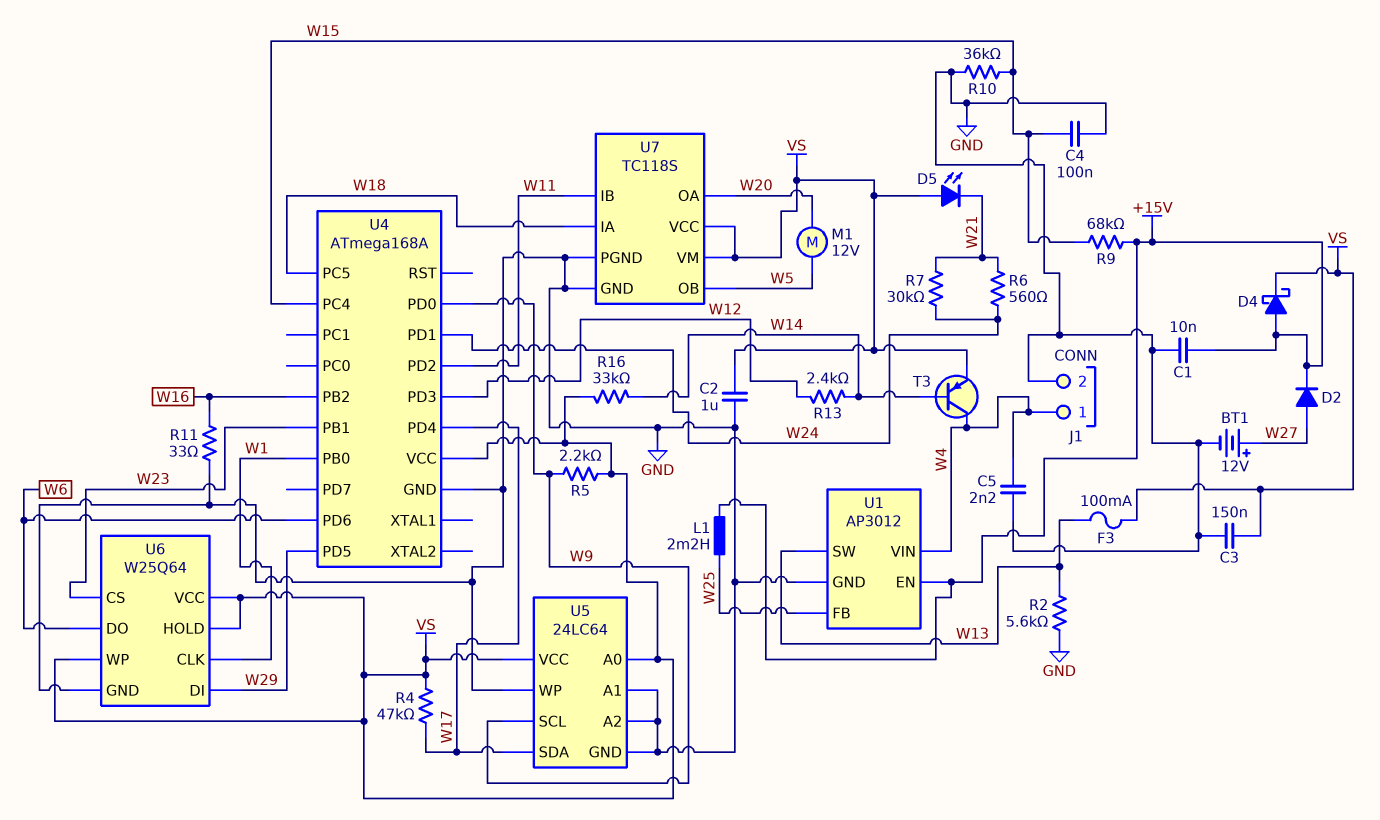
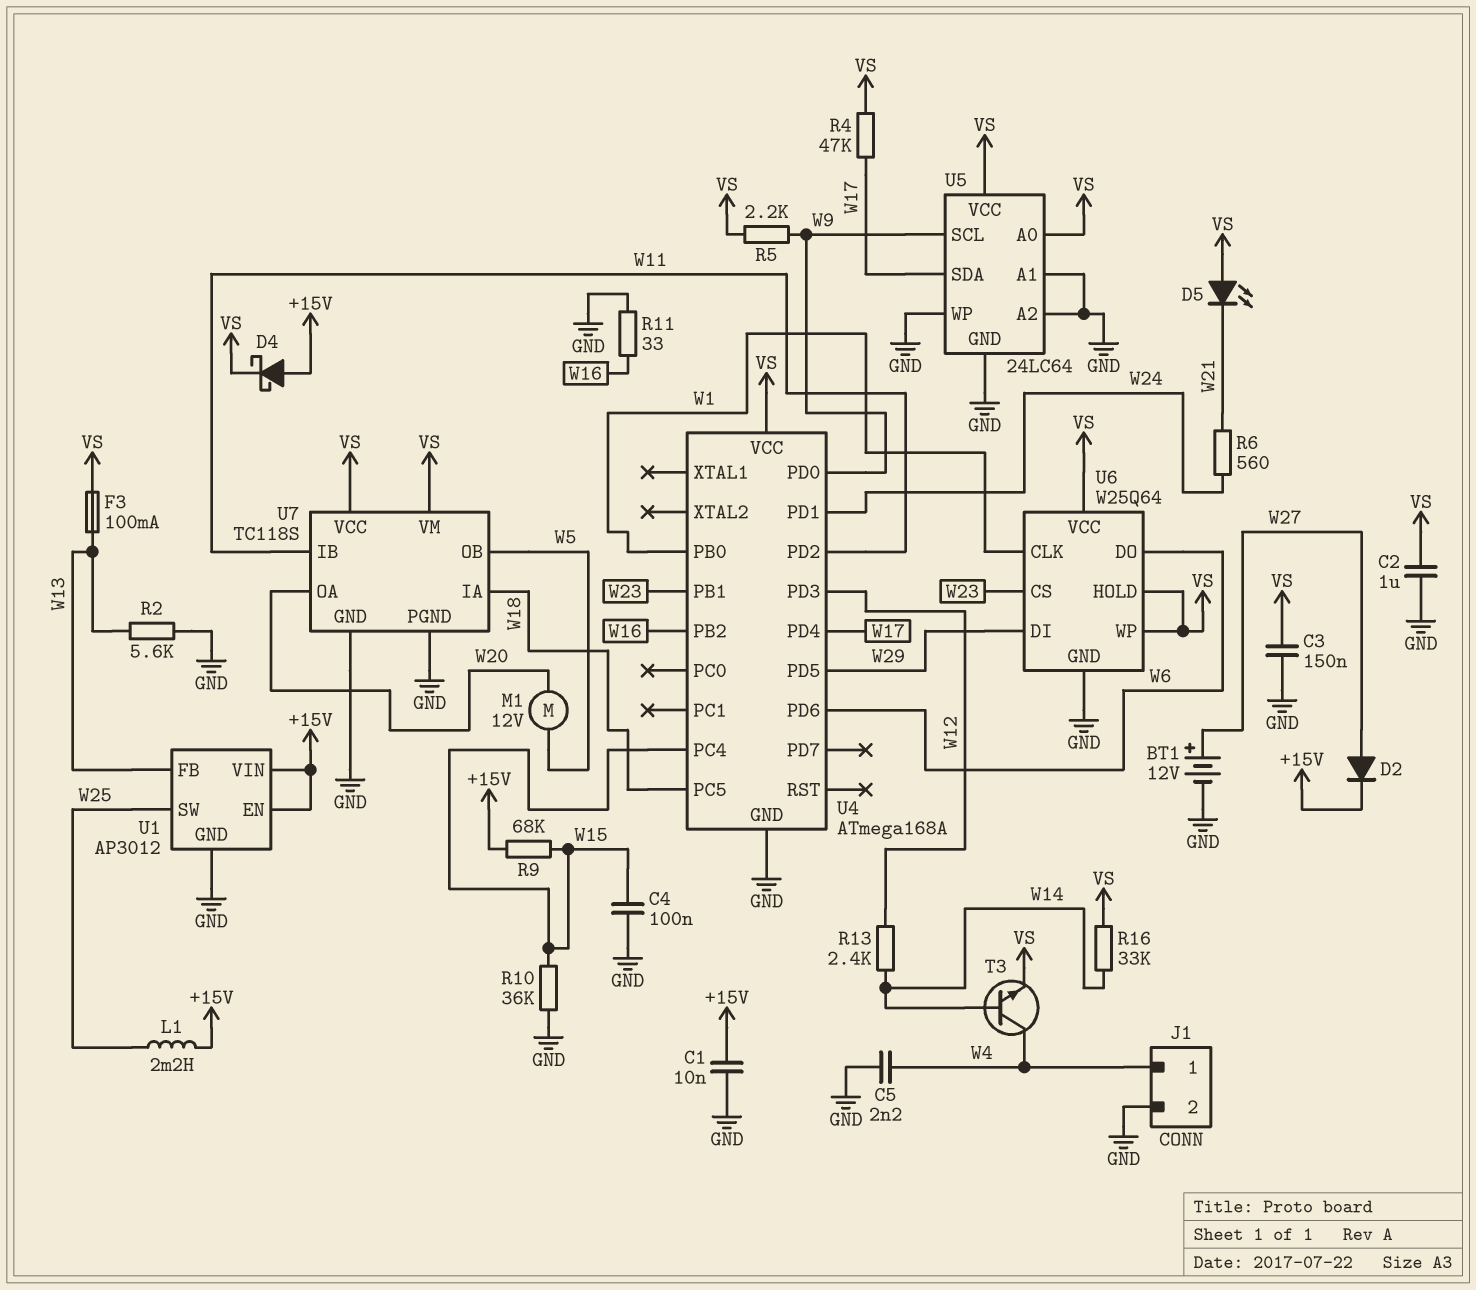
R7: 30k (W21, W24) -> none
T3: PNP (B W14, C W4, E VS) -> NPN (B W14, C W4, E VS)
U1 pin FB: W25 -> W13
U1 pin SW: W13 -> W25
U1 pin VIN: W4 -> +15V

